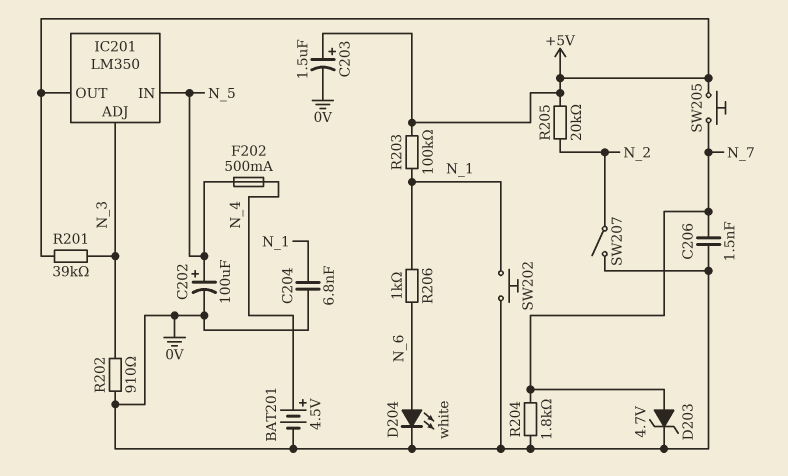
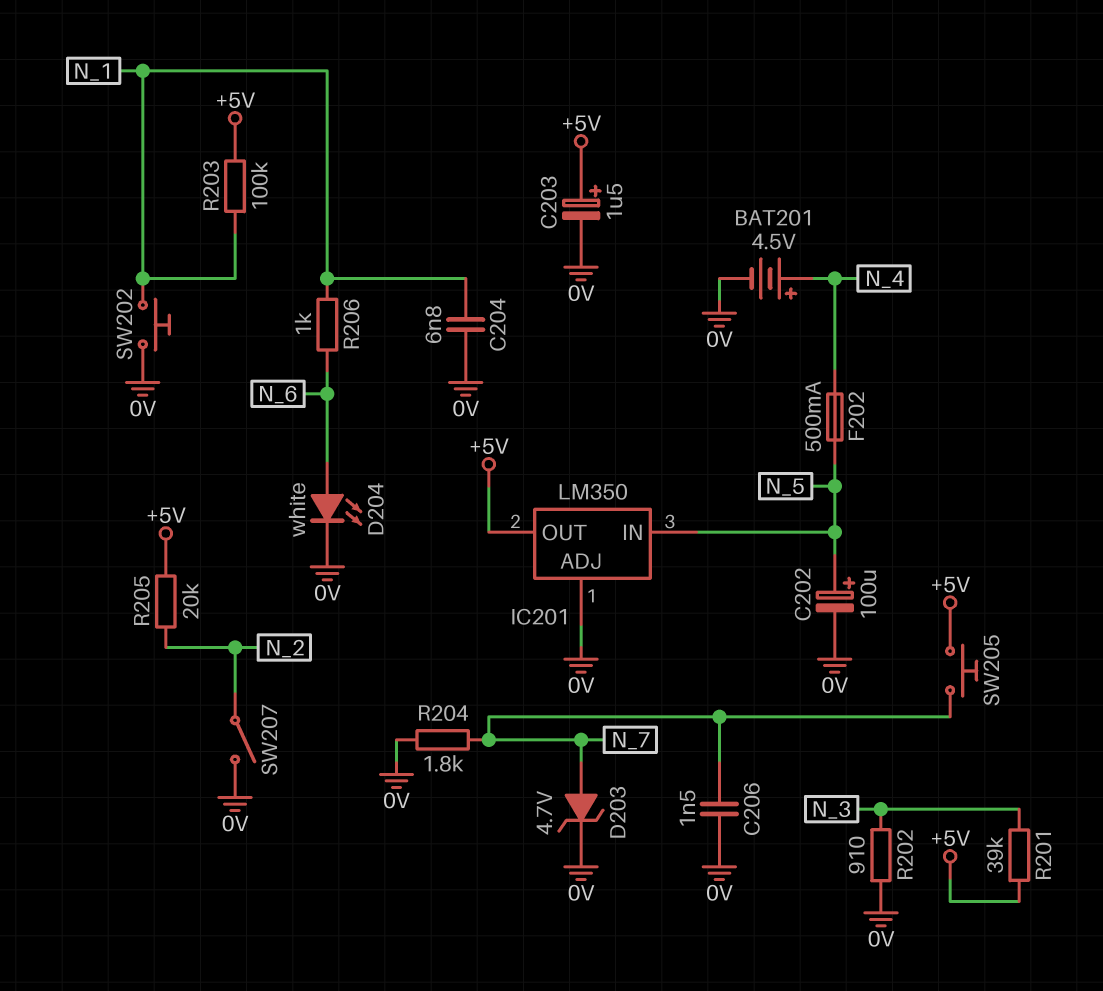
IC201 pin ADJ: N_3 -> 0V

